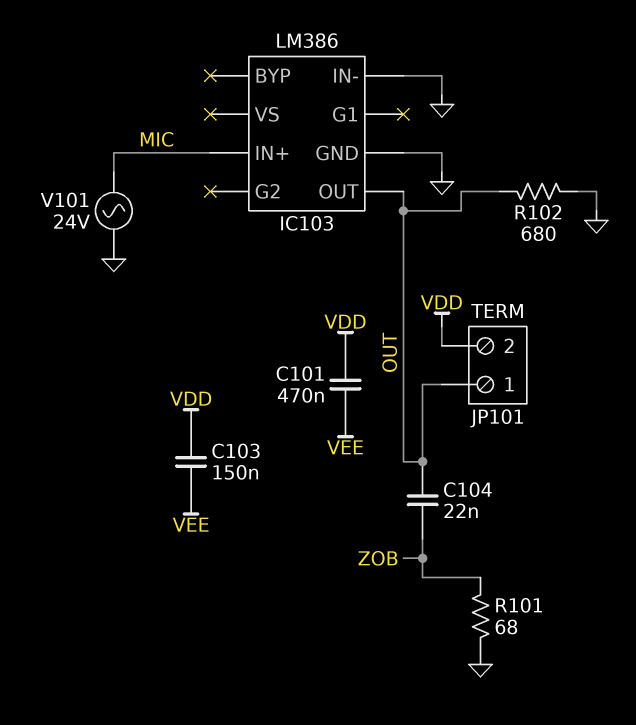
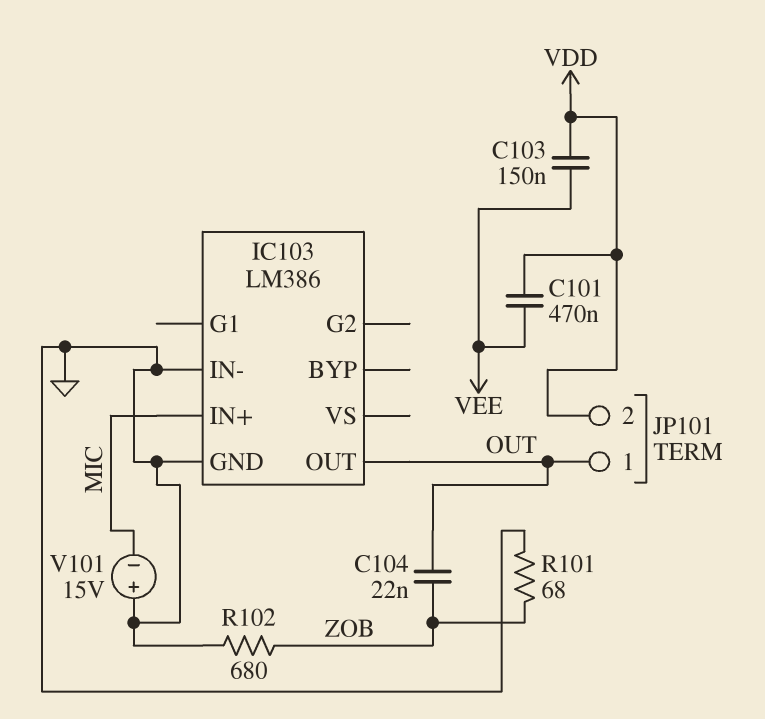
R102: 680 (GND, OUT) -> 680 (GND, ZOB)
V101: AC 24V (GND, MIC) -> 15V (plus GND, minus MIC)

